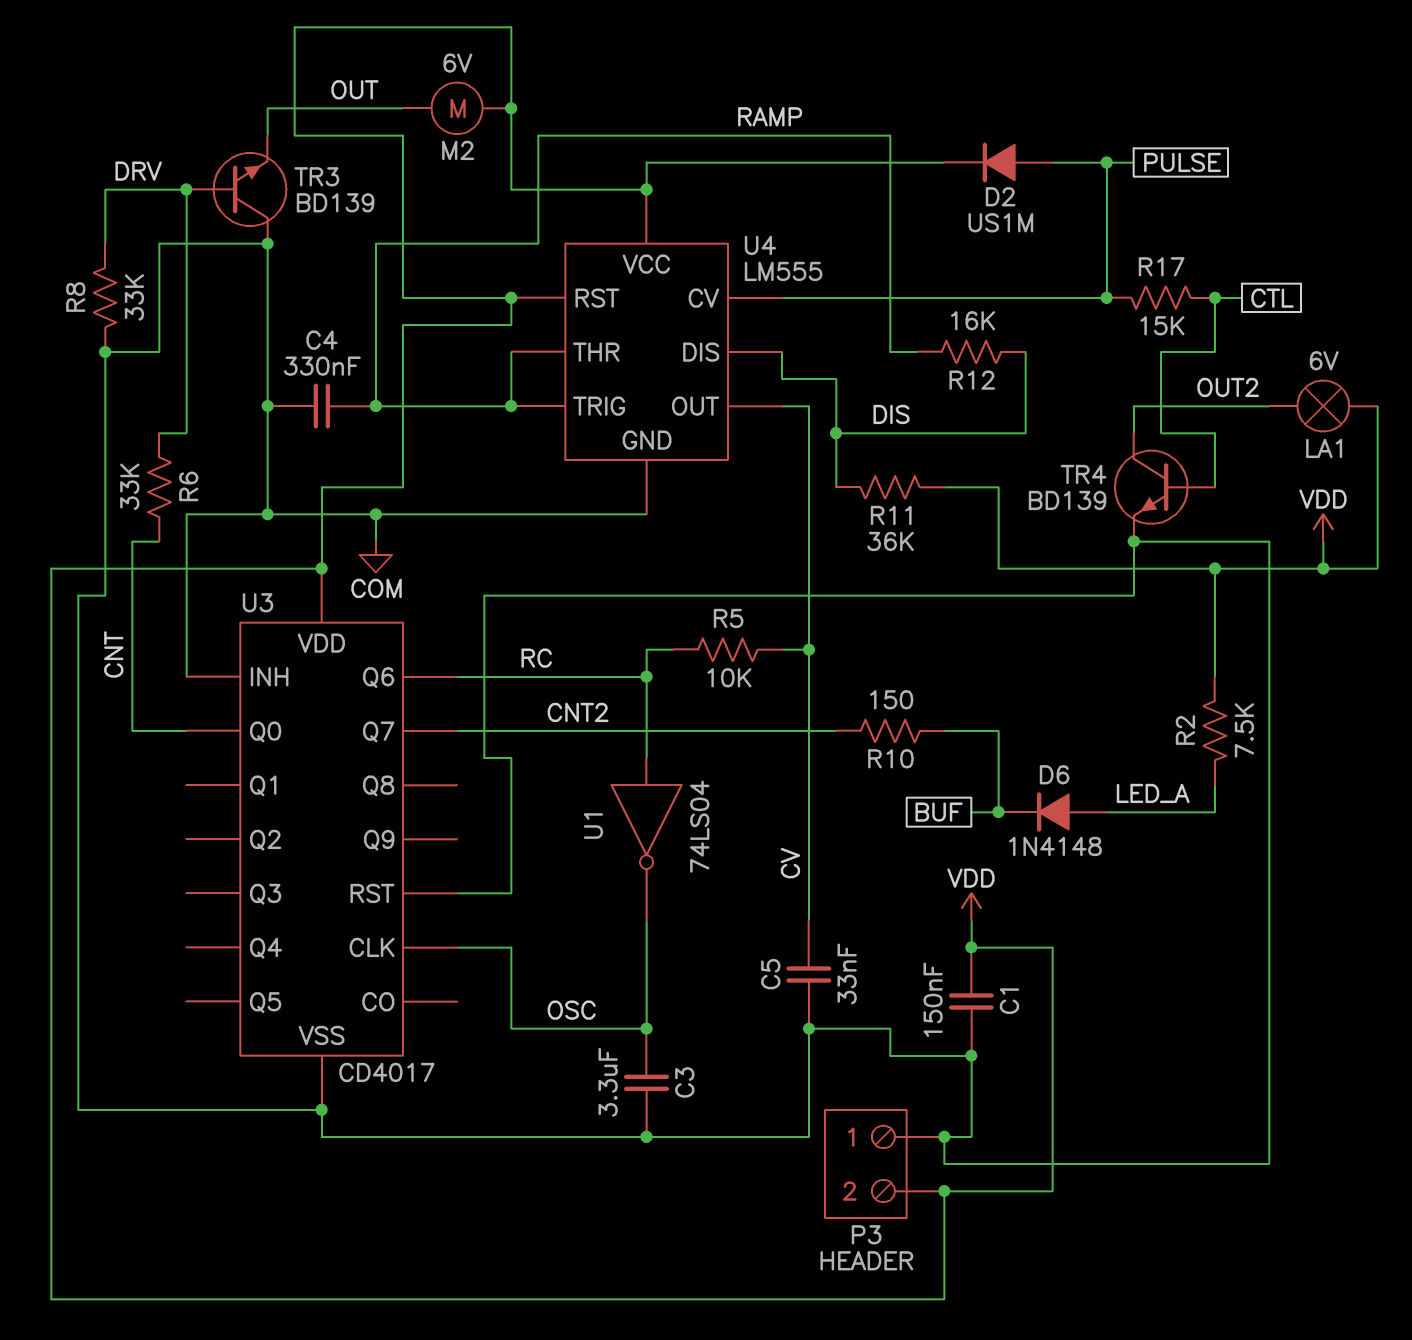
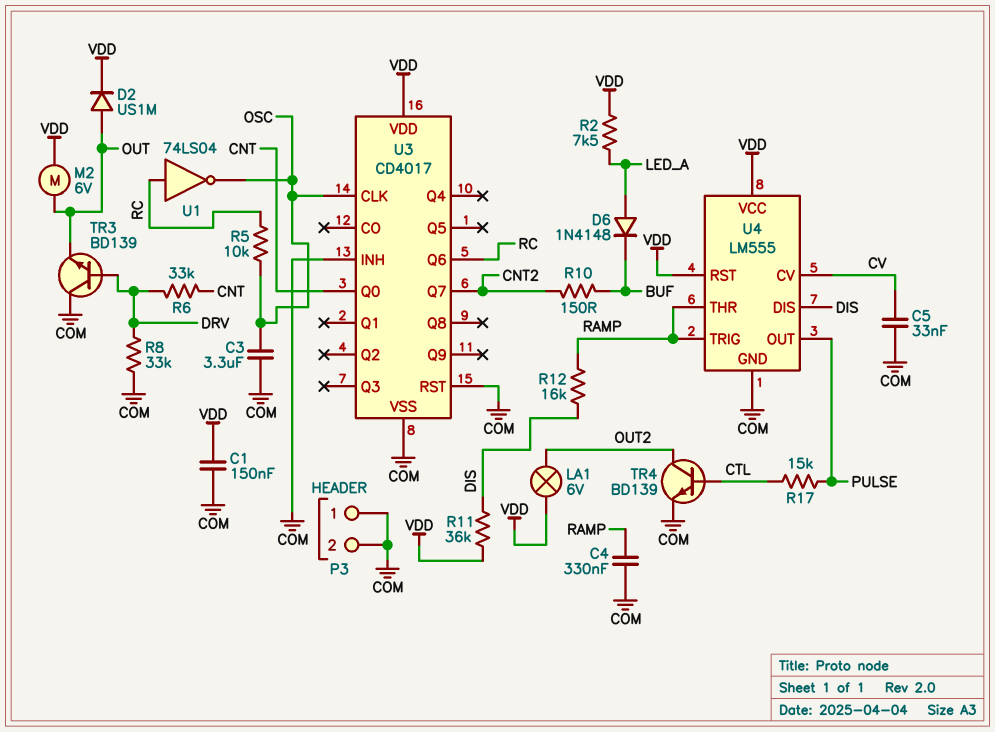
D2: diode US1M (A PULSE, K VDD) -> diode US1M (A OUT, K VDD)
P3 pin 2: VDD -> COM
R5: 10k (CV, RC) -> 10k (OSC, RC)
U4 pin CV: PULSE -> CV
U4 pin OUT: CV -> PULSE

